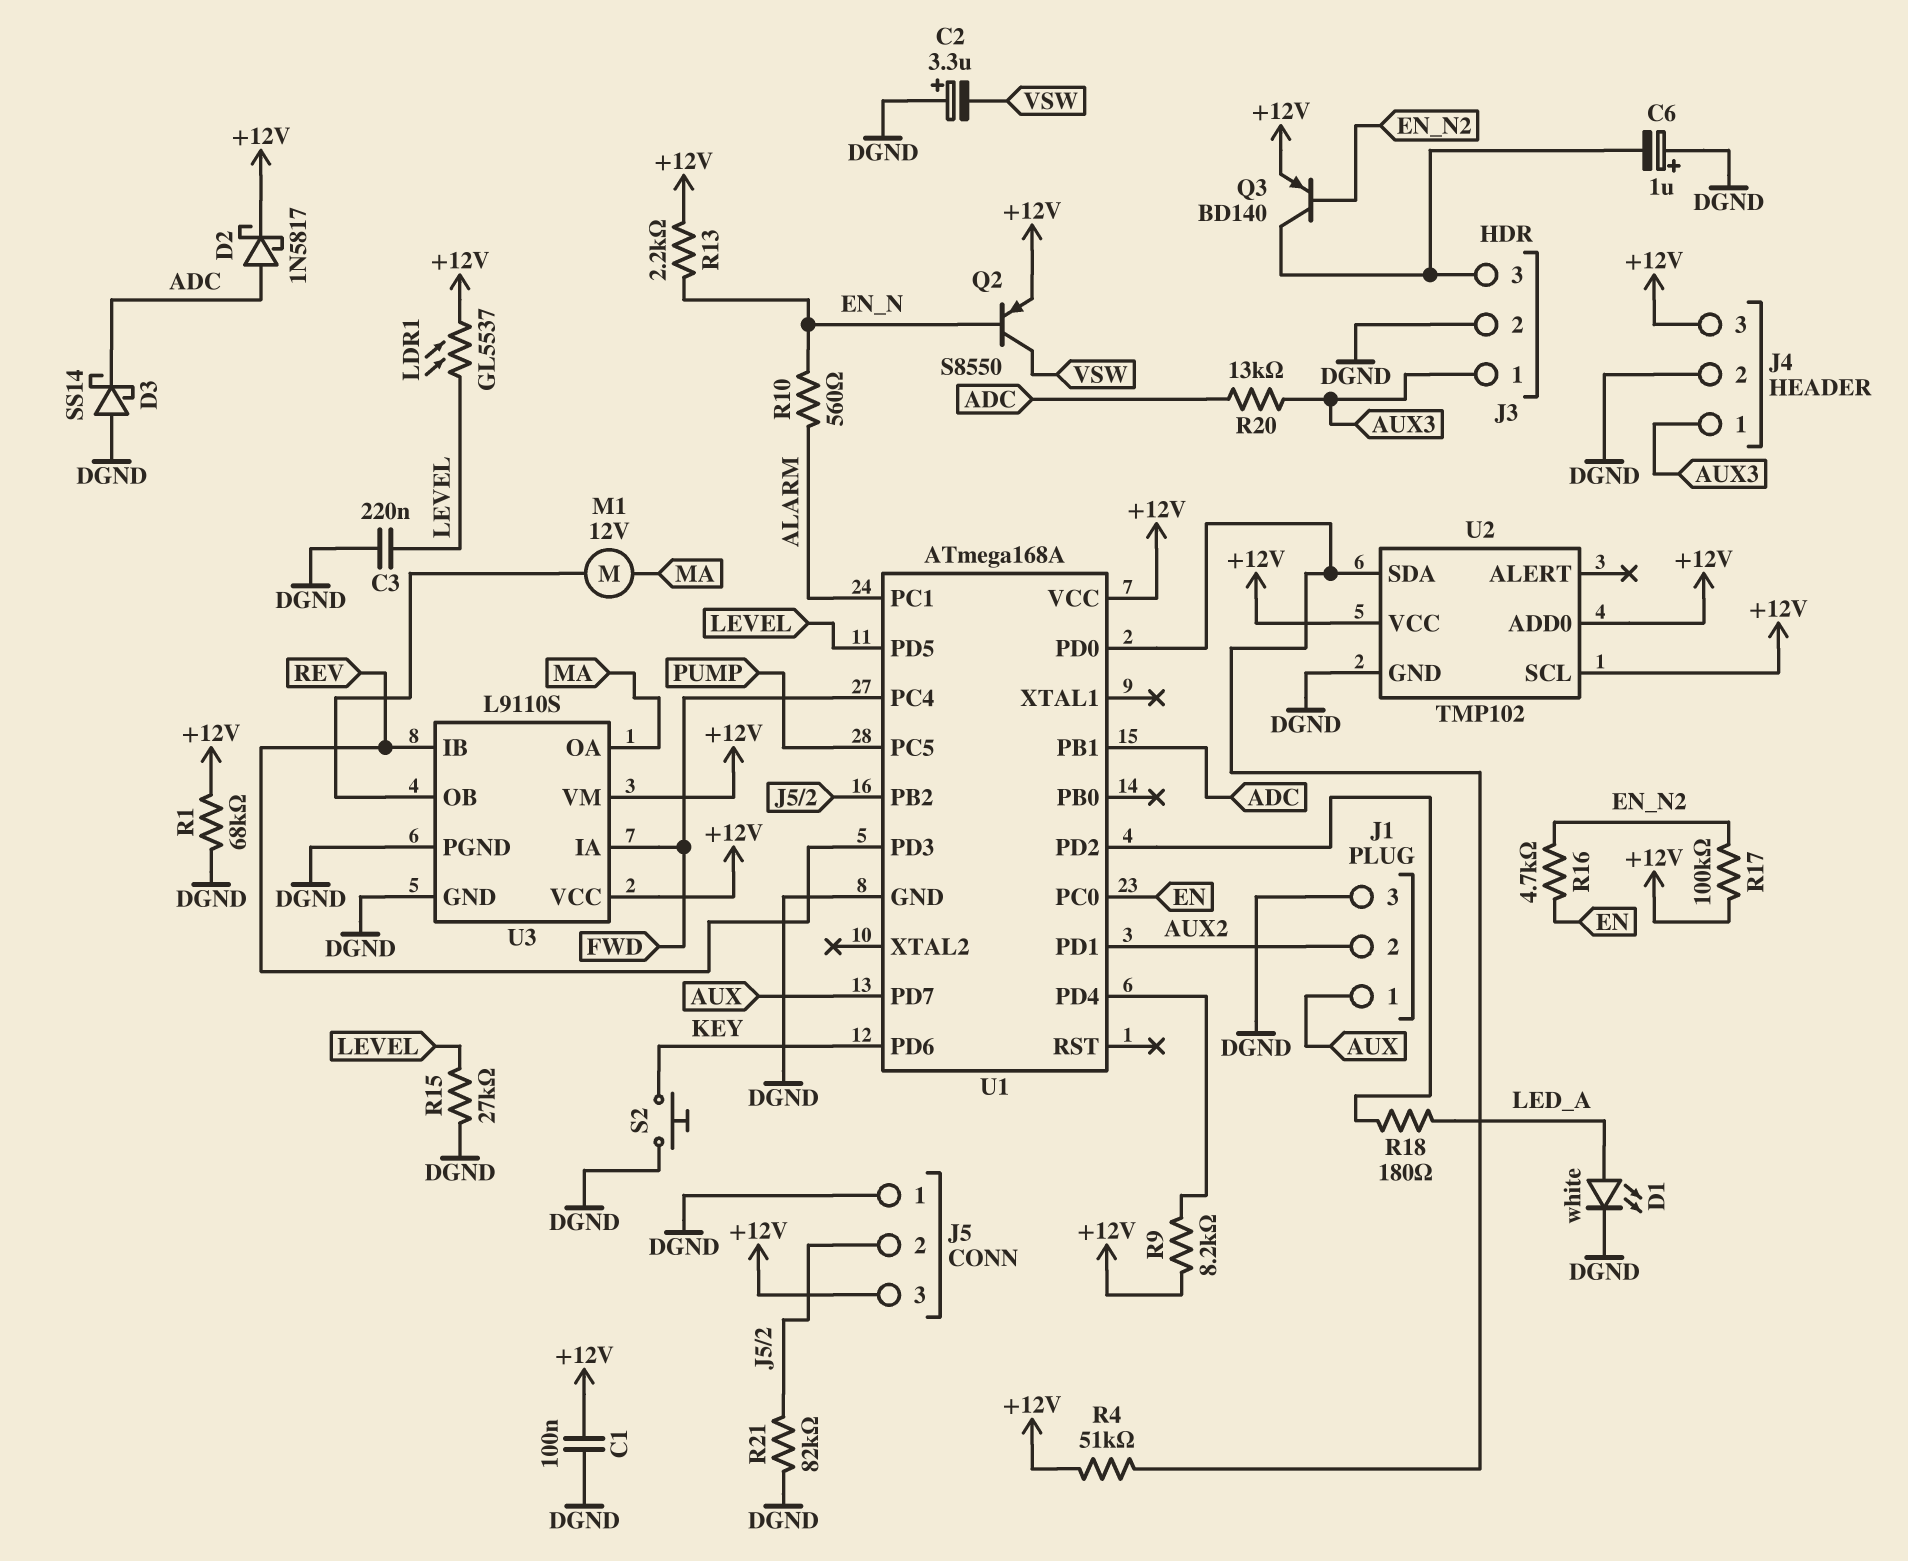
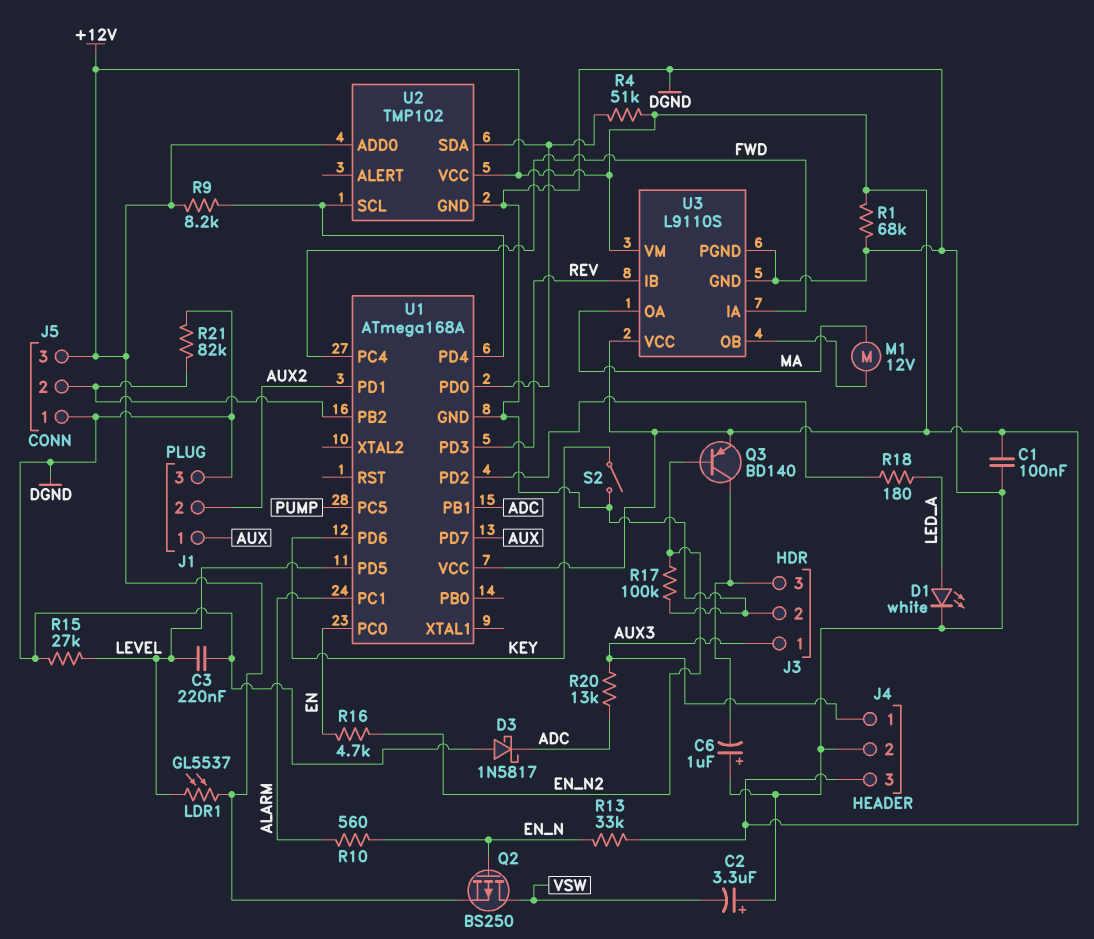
D2: schottky 1N5817 (A ADC, K +12V) -> none
D3: schottky SS14 (A DGND, K ADC) -> schottky 1N5817 (A DGND, K ADC)
Q2: PNP S8550 (B EN_N, C VSW, E +12V) -> PMOS BS250 (G EN_N, D VSW, S +12V)
R13: 2.2k (+12V, EN_N) -> 33k (+12V, EN_N)
R17: 100k (+12V, EN_N2) -> 100k (DGND, EN_N2)
S2: button (DGND, KEY) -> switch (DGND, KEY)
U2 pin SCL: +12V -> U1/PD4

